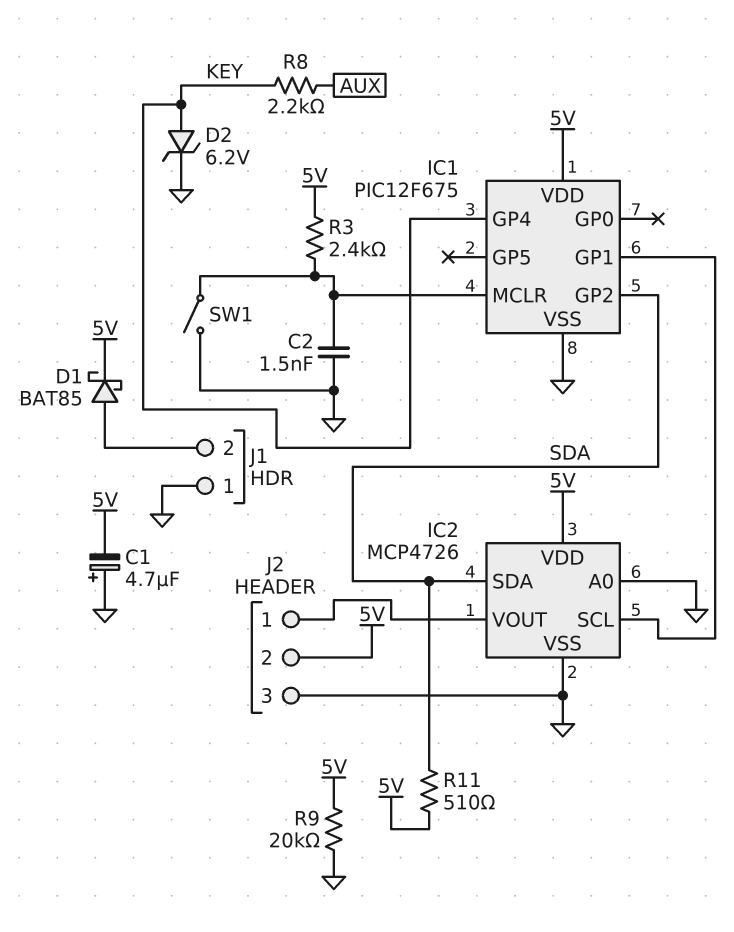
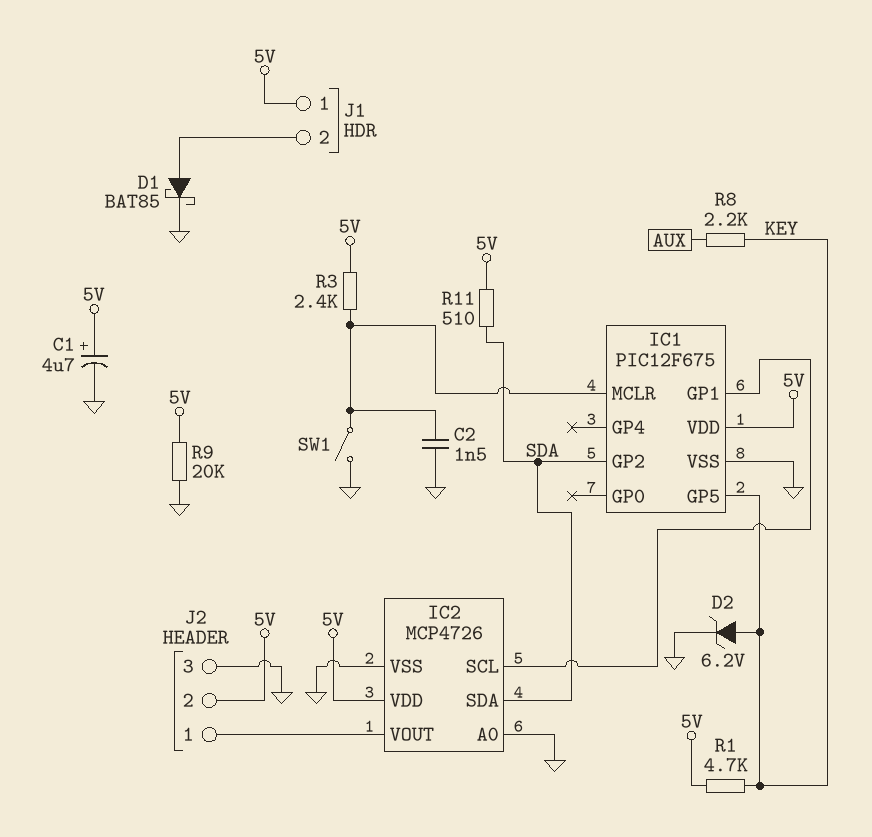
C1: 4.7uF (plus GND, minus 5V) -> 4.7uF (plus 5V, minus GND)
D1: schottky BAT85 (A J1/2, K 5V) -> schottky BAT85 (A J1/2, K GND)
IC1 pin GP4: KEY -> none
IC1 pin GP5: none -> KEY
J1 pin 1: GND -> 5V
R1: none -> 4.7k (5V, KEY)

